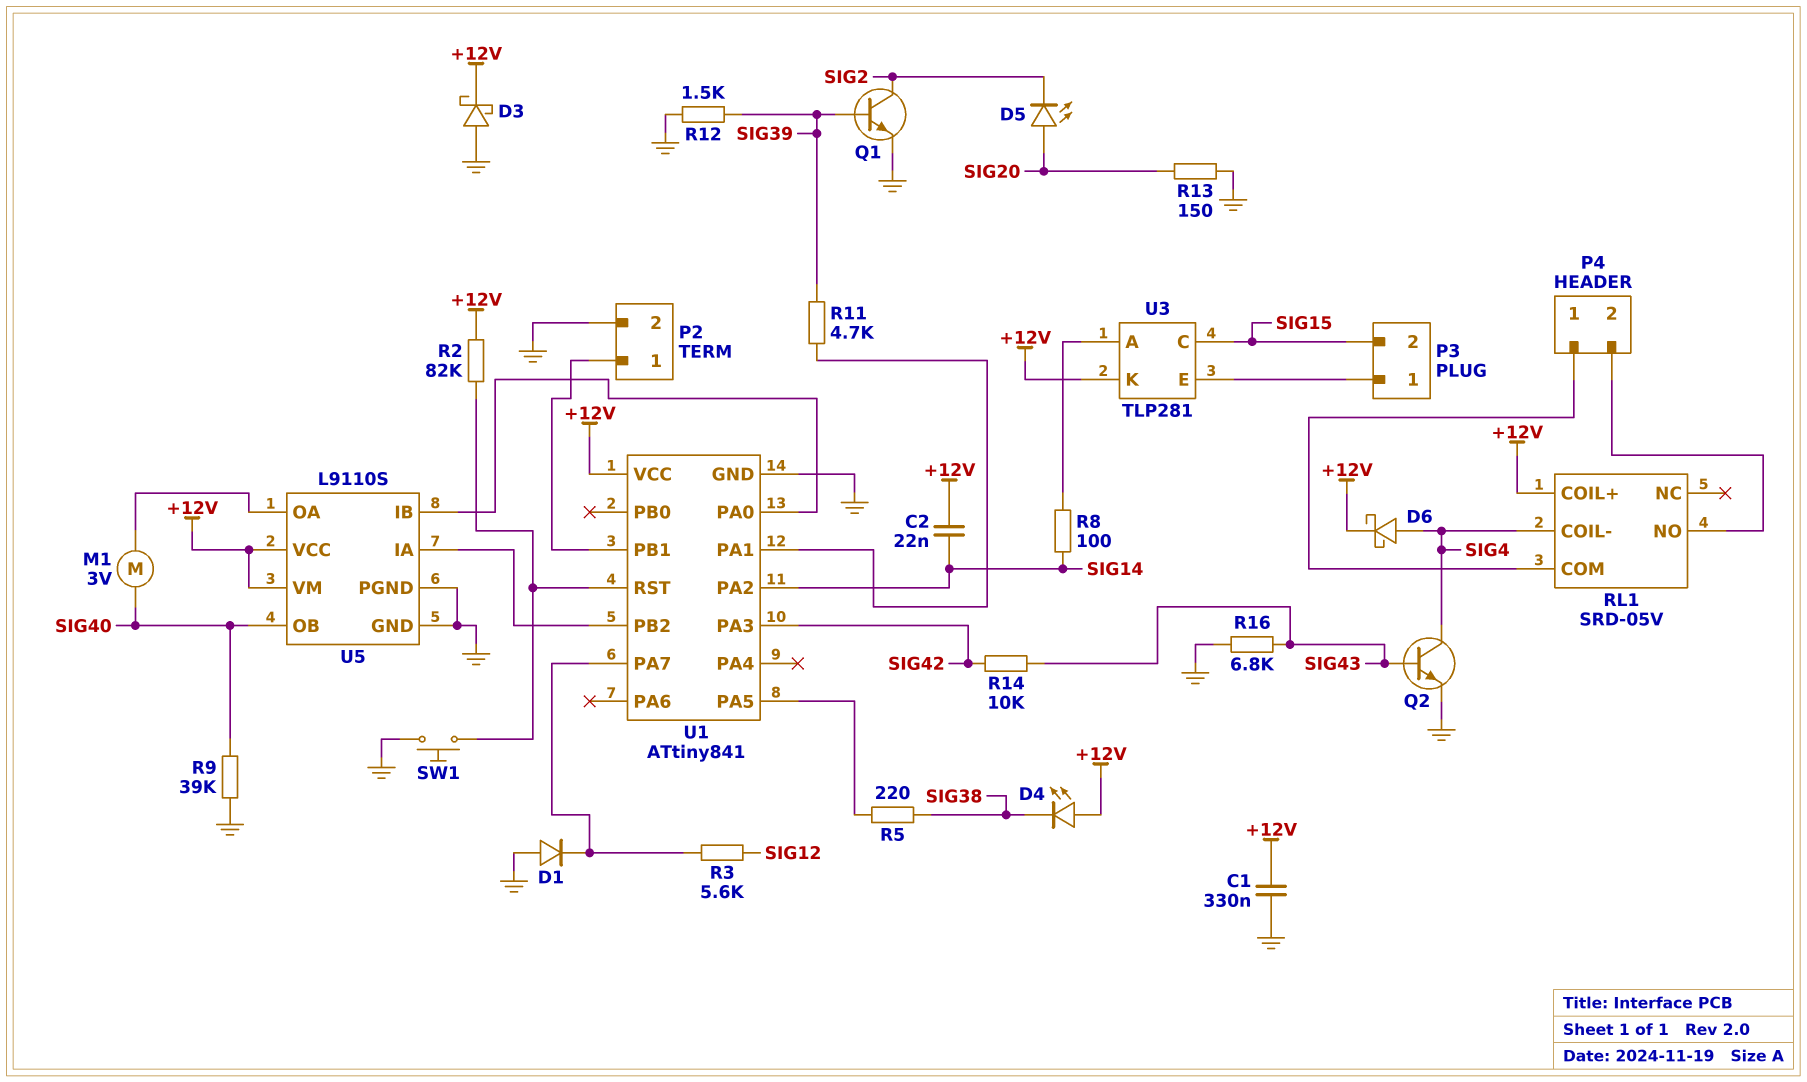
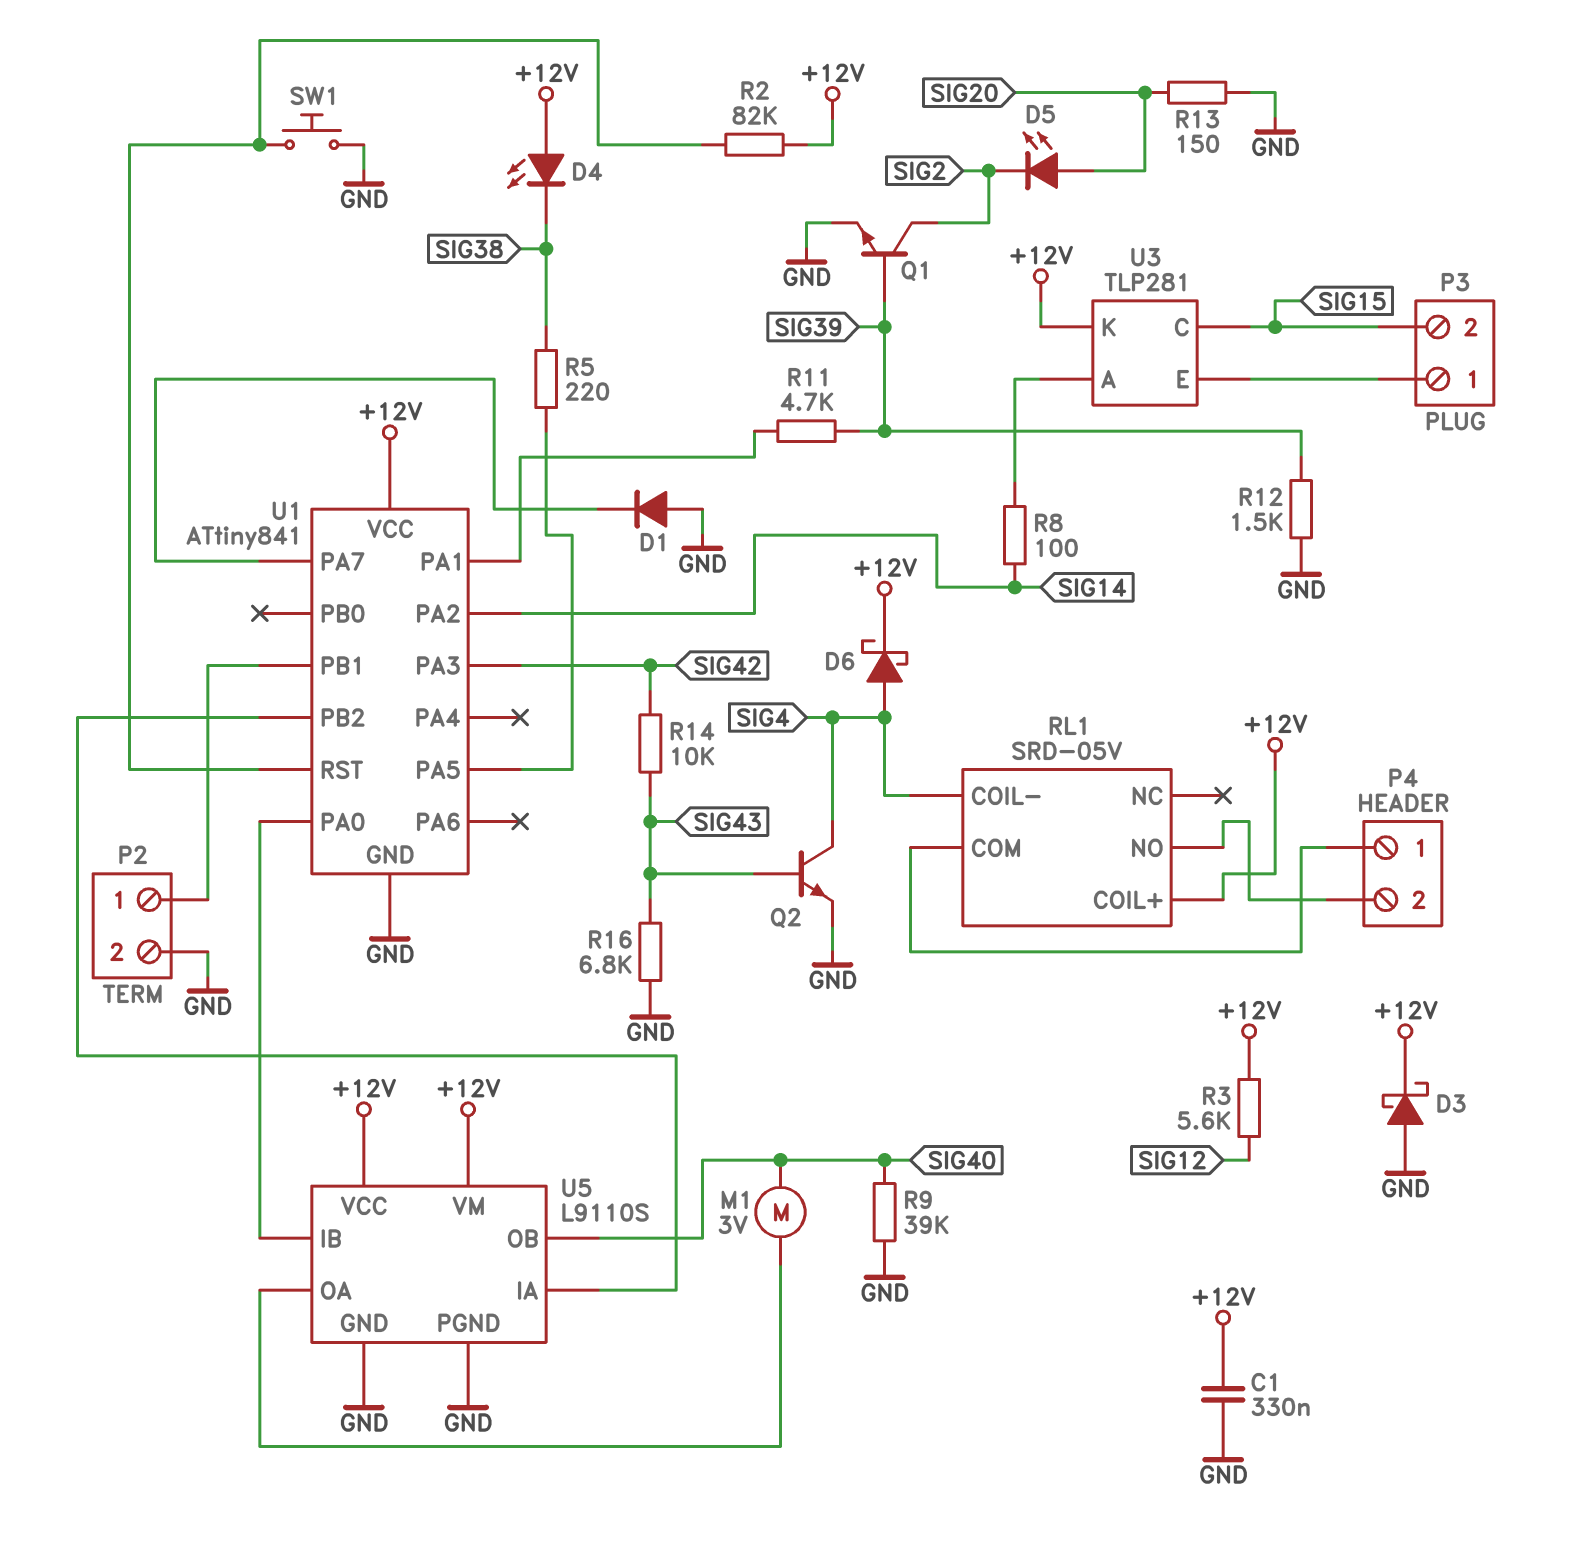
C2: 22nF (+12V, SIG14) -> none
R3: 5.6k (SIG12, U1/PA7) -> 5.6k (+12V, SIG12)

